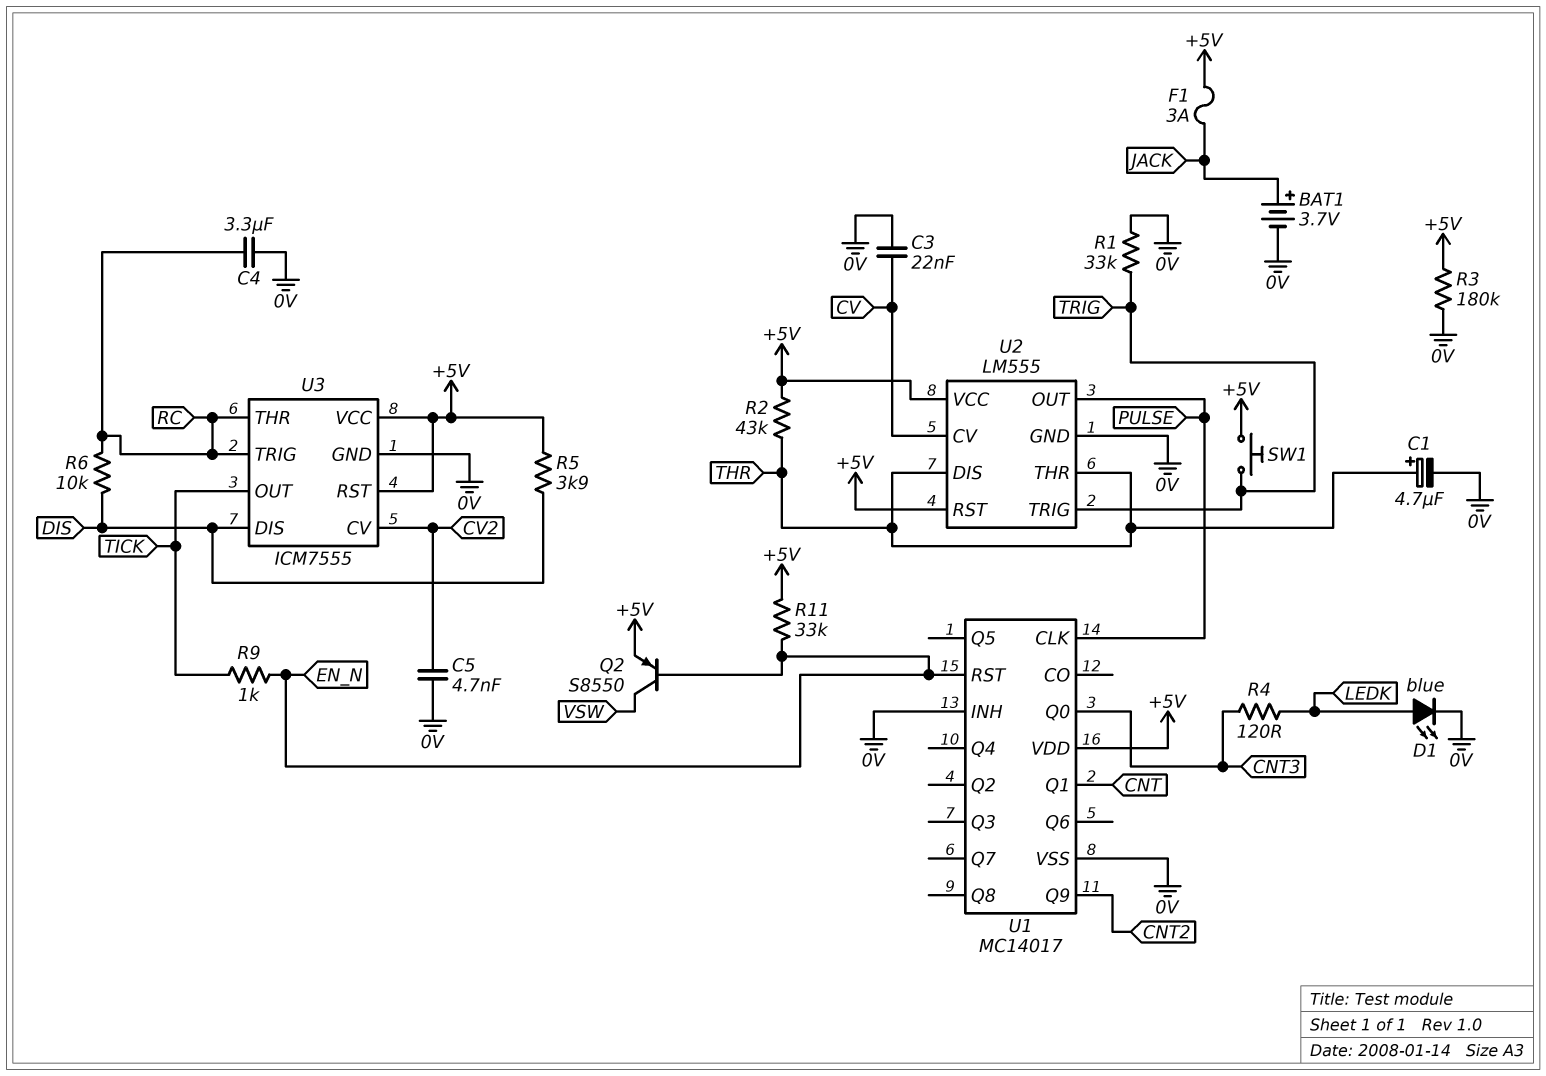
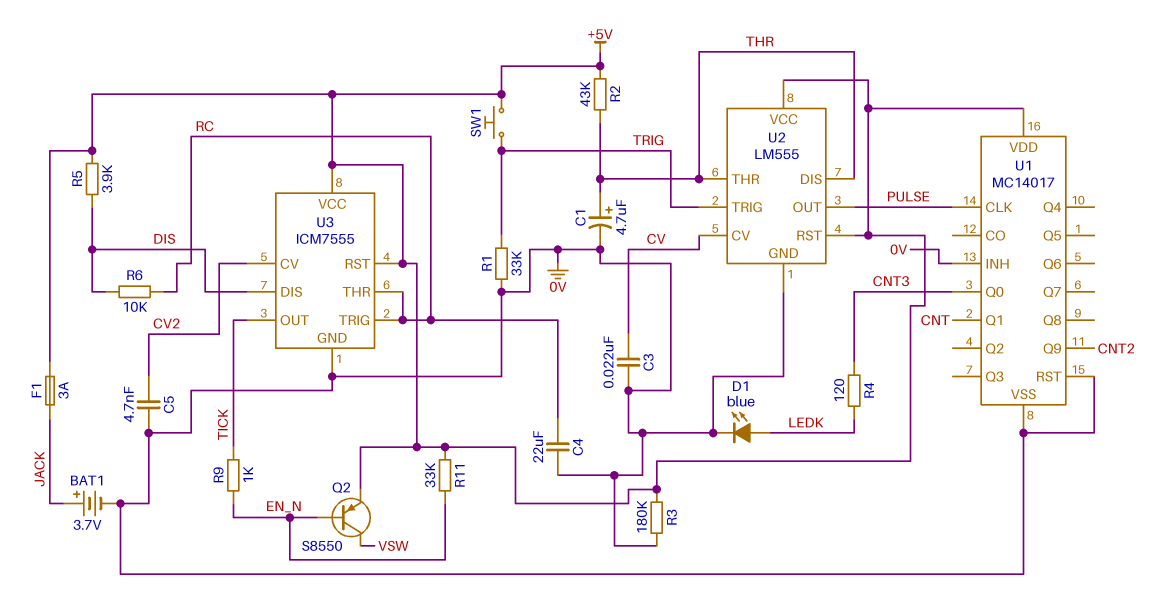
C4: 3.3uF (0V, RC) -> 22uF (0V, RC)
U1 pin RST: EN_N -> 0V

